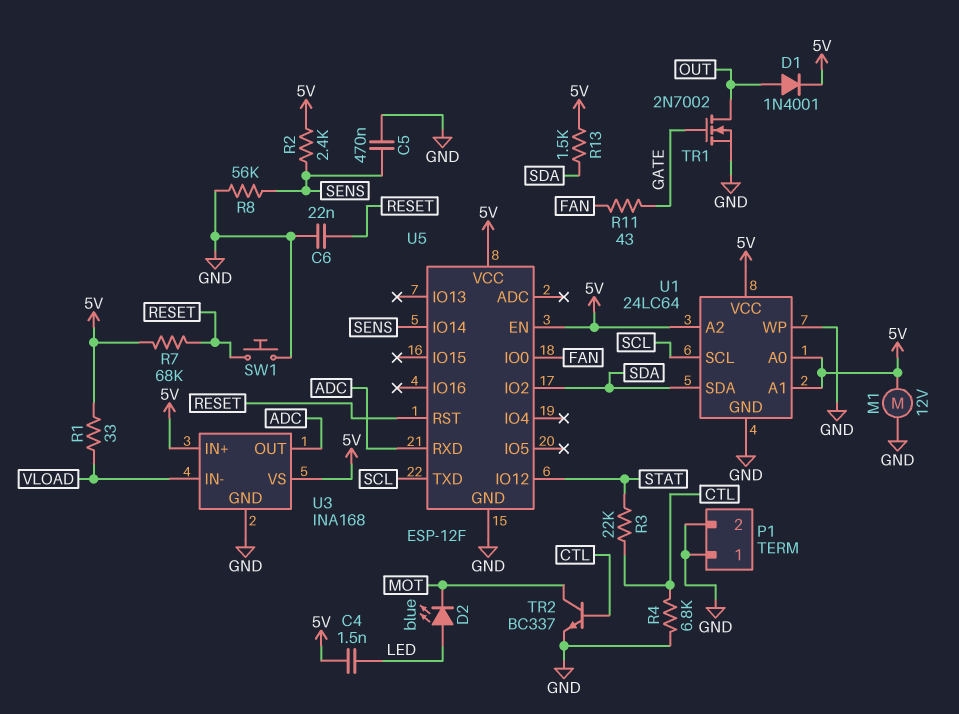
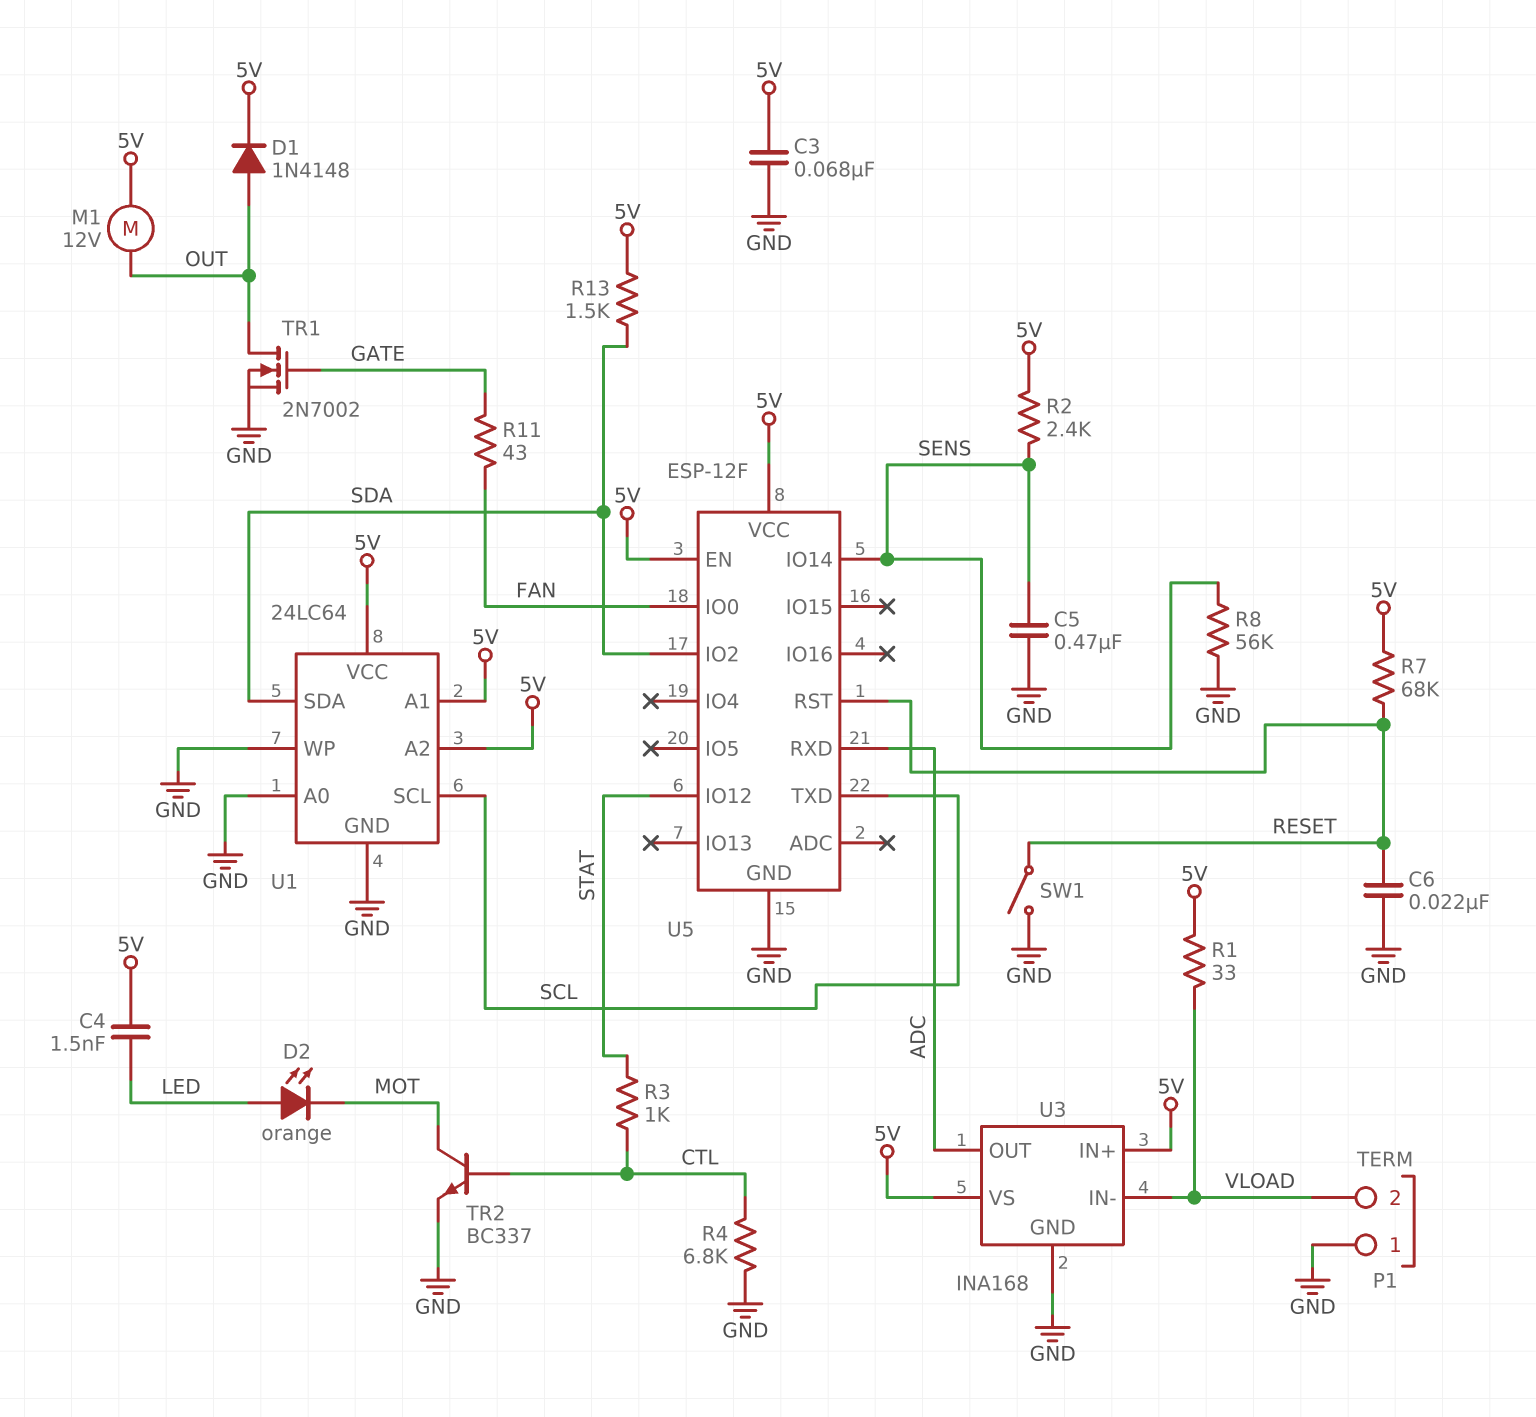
C3: none -> 68nF (5V, GND)
D1: diode 1N4001 (A OUT, K 5V) -> diode 1N4148 (A OUT, K 5V)
D2: LED blue (A LED, K MOT) -> LED orange (A LED, K MOT)
M1: motor 12V (5V, GND) -> motor 12V (5V, OUT)
P1 pin 2: GND -> VLOAD
R3: 22k (CTL, STAT) -> 1k (CTL, STAT)
SW1: button (GND, RESET) -> switch (GND, RESET)
U1 pin A0: 5V -> GND

